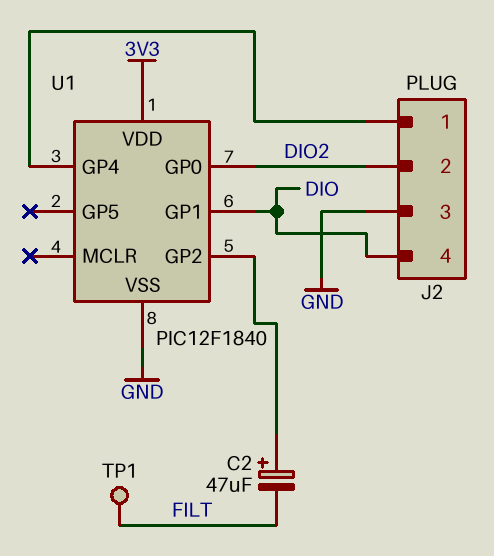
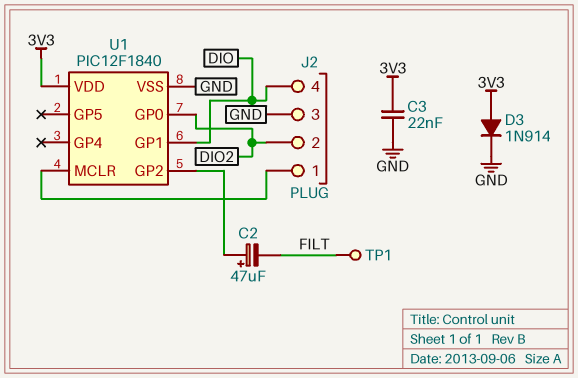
C3: none -> 22nF (3V3, GND)
D3: none -> diode 1N914 (A 3V3, K GND)
U1 pin GP4: J2/1 -> none
U1 pin MCLR: none -> J2/1

